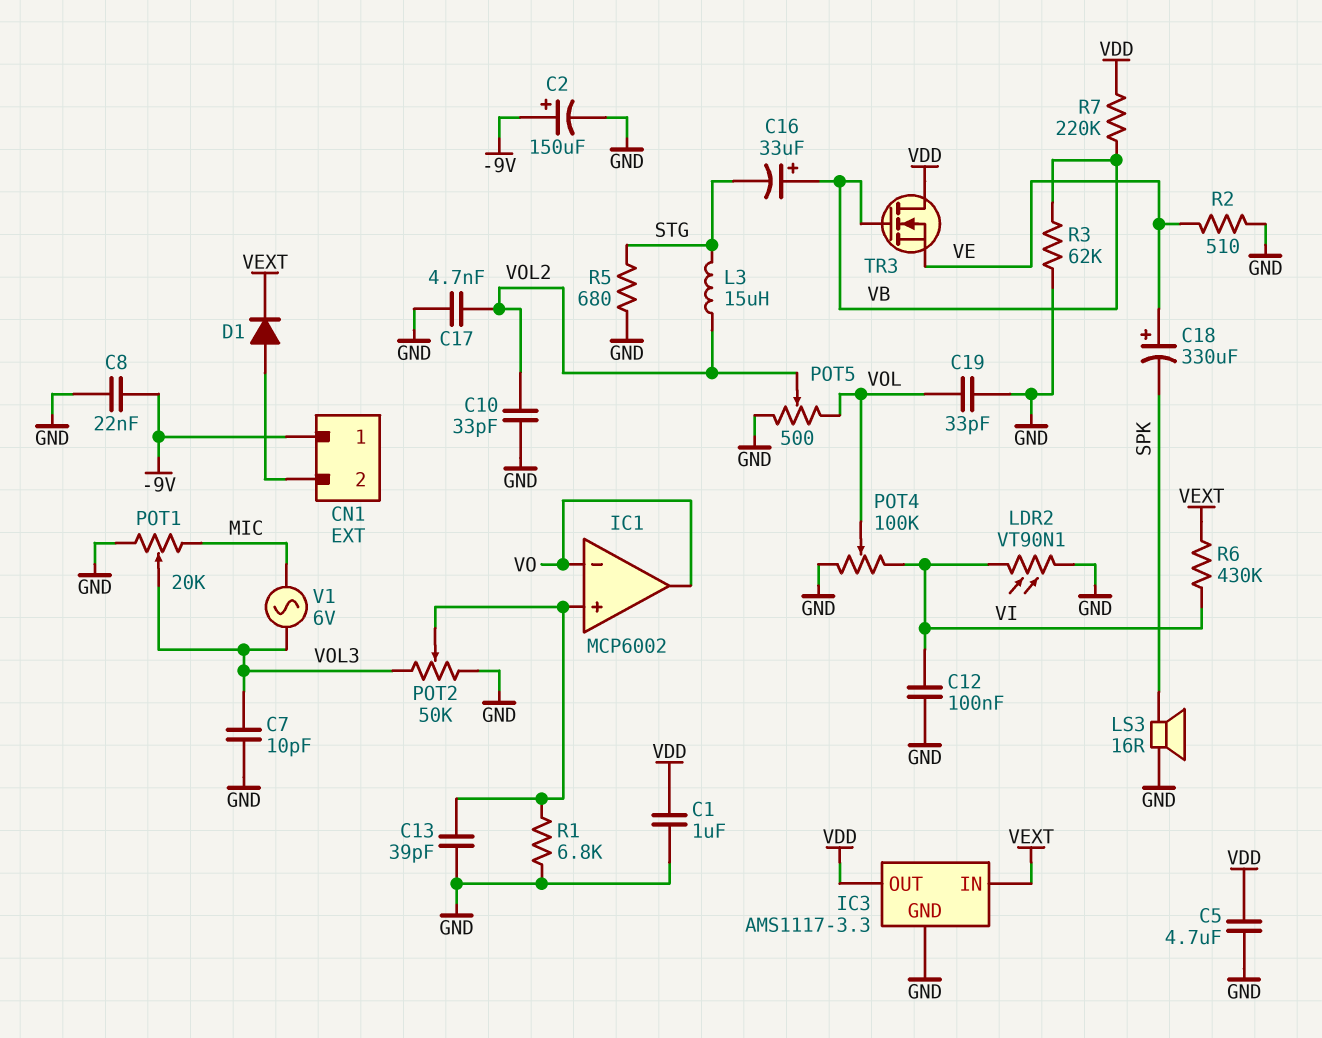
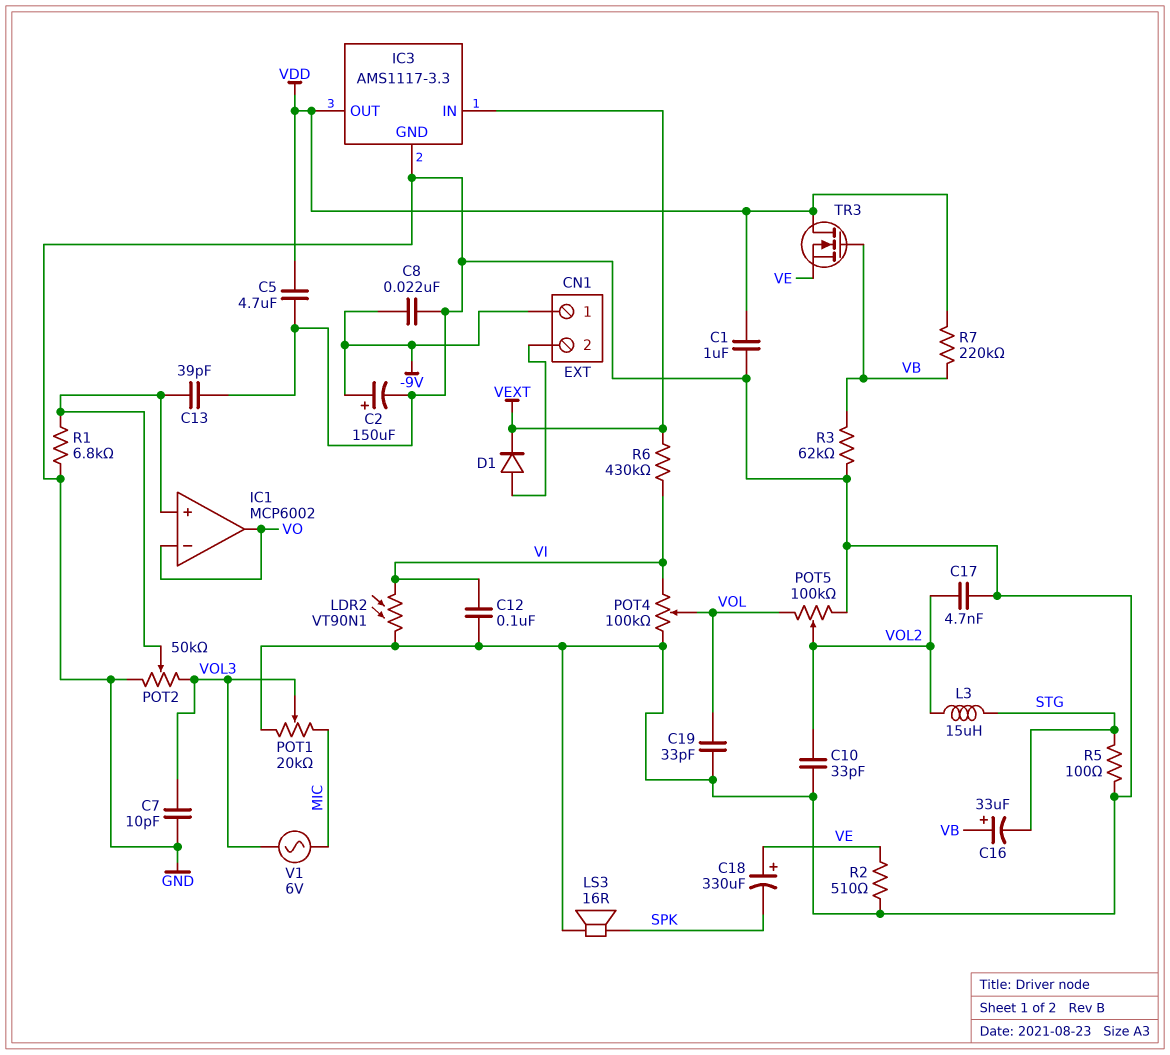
POT5: 500 (GND, VOL, wiper VOL2) -> 100k (GND, VOL, wiper VOL2)
R5: 680 (GND, STG) -> 100 (GND, STG)

